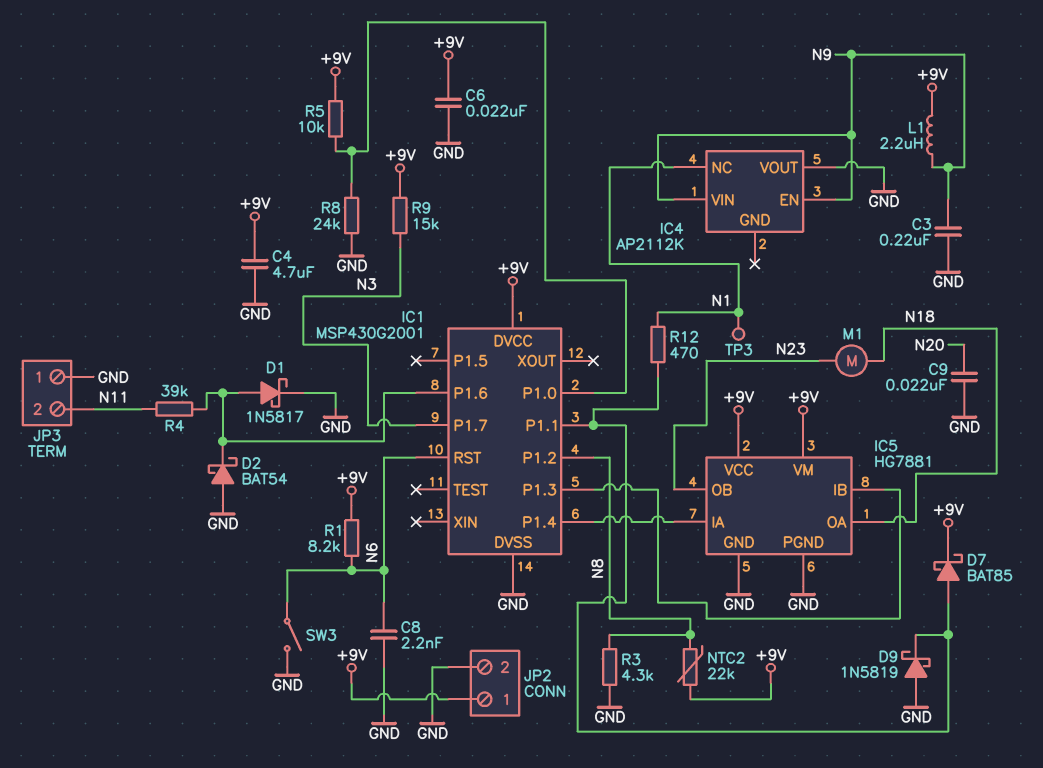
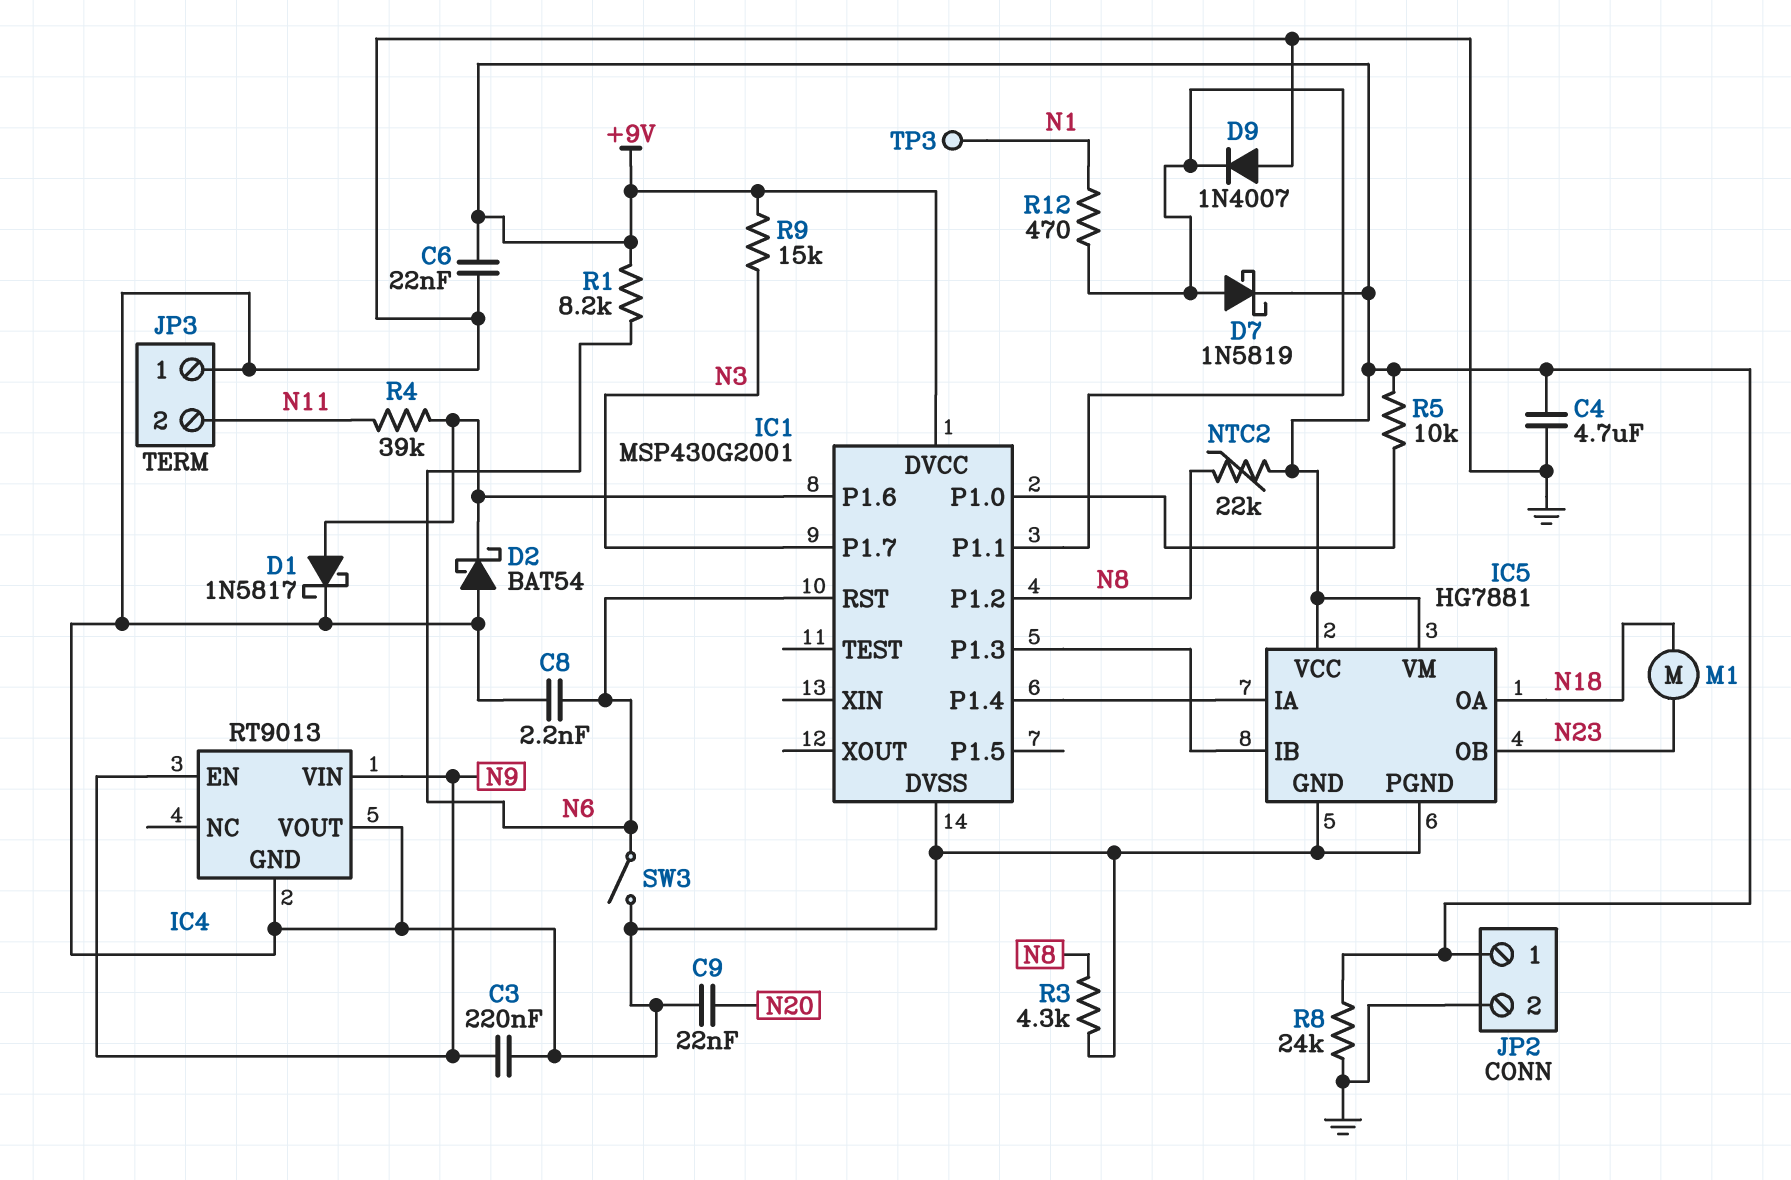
D7: schottky BAT85 (A IC1/P1.1, K +9V) -> schottky 1N5819 (A IC1/P1.1, K +9V)
D9: schottky 1N5819 (A GND, K IC1/P1.1) -> diode 1N4007 (A GND, K IC1/P1.1)
IC4: AP2112K -> RT9013
IC4 pin GND: none -> GND
IC4 pin NC: N1 -> none
L1: 2.2uH (+9V, N9) -> none
R8: 24k (GND, IC1/P1.0) -> 24k (+9V, GND)

